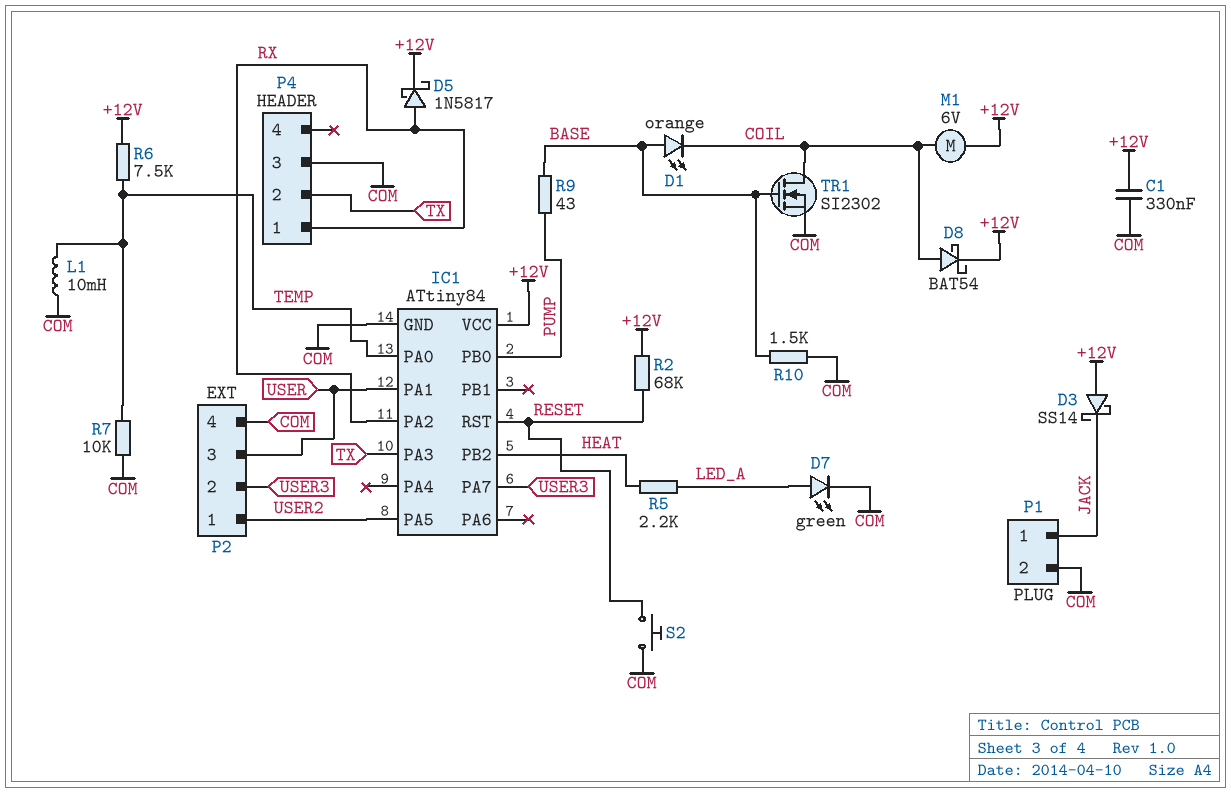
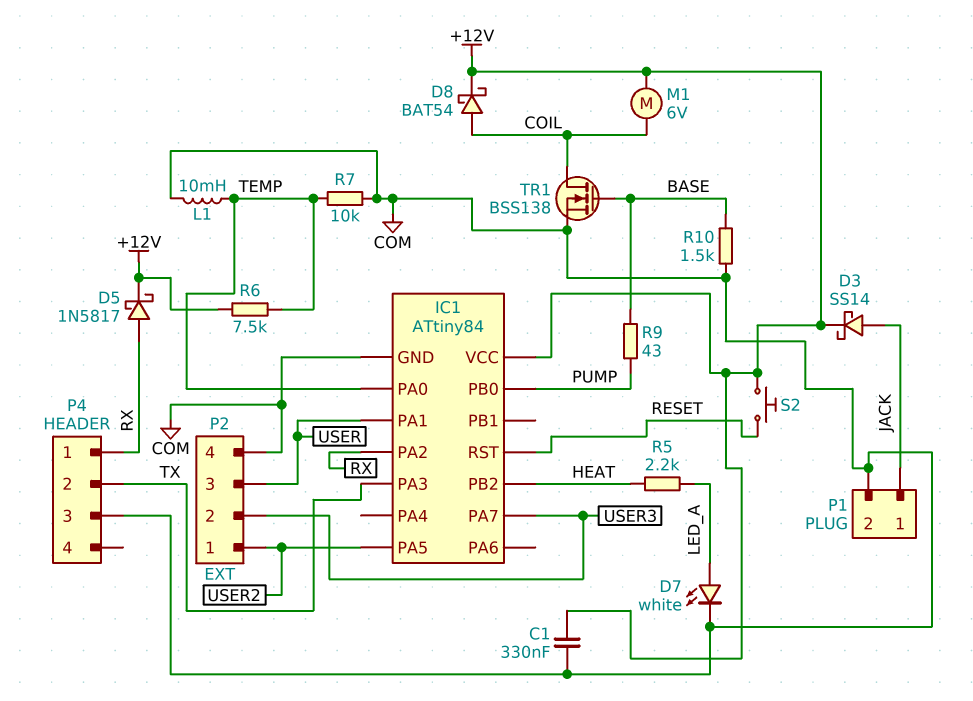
D1: LED orange (A BASE, K COIL) -> none
D3: schottky SS14 (A +12V, K JACK) -> schottky SS14 (A JACK, K +12V)
D7: LED green (A LED_A, K COM) -> LED white (A LED_A, K COM)
R2: 68k (+12V, RESET) -> none
S2: button (COM, RESET) -> button (+12V, RESET)
TR1: NMOS SI2302 (G BASE, D COIL, S COM) -> NMOS BSS138 (G BASE, D COIL, S COM)

